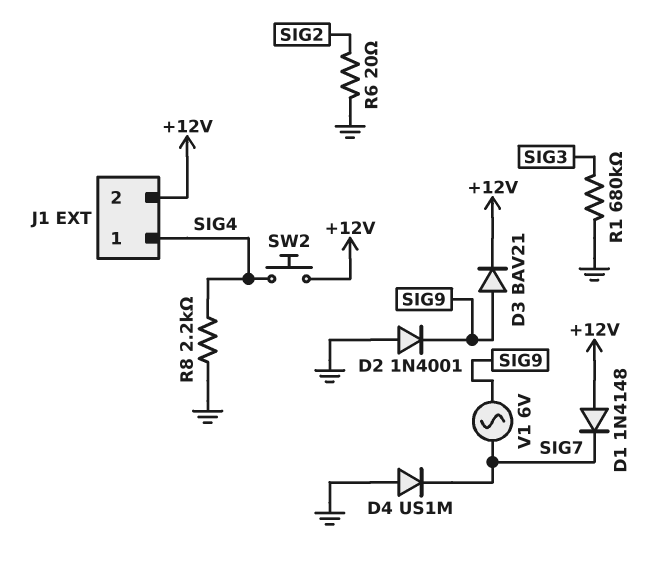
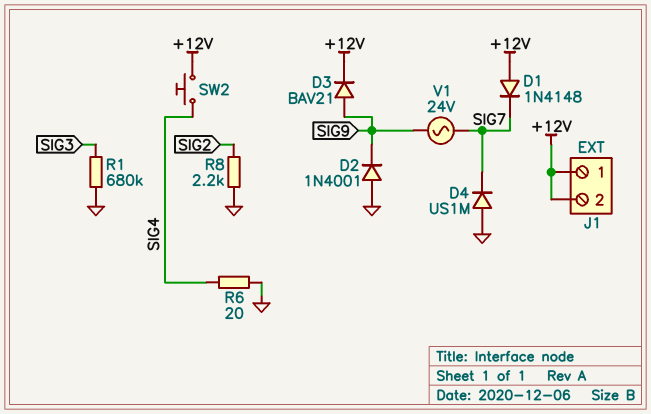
J1 pin 1: SIG4 -> +12V
R6: 20 (GND, SIG2) -> 20 (GND, SIG4)
R8: 2.2k (GND, SIG4) -> 2.2k (GND, SIG2)
V1: AC 6V (SIG7, SIG9) -> AC 24V (SIG7, SIG9)

